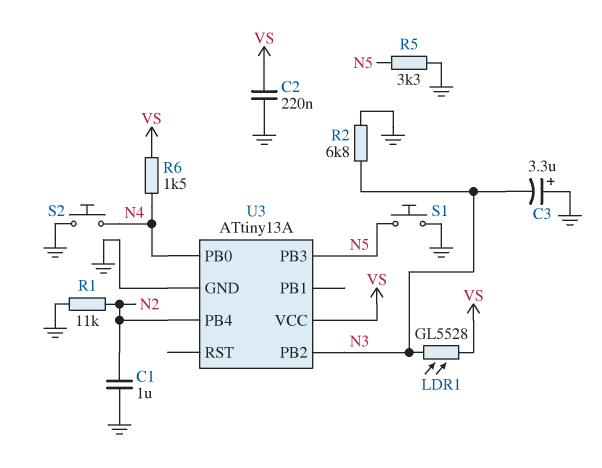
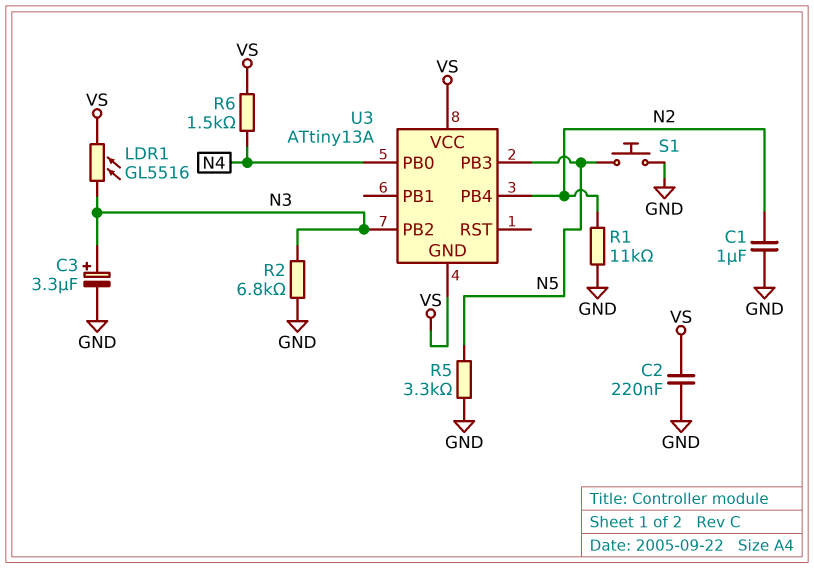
C3: 3.3uF (plus GND, minus N3) -> 3.3uF (plus N3, minus GND)
LDR1: GL5528 (N3, VS) -> GL5516 (N3, VS)
S2: button (GND, N4) -> none
U3 pin GND: GND -> VS

